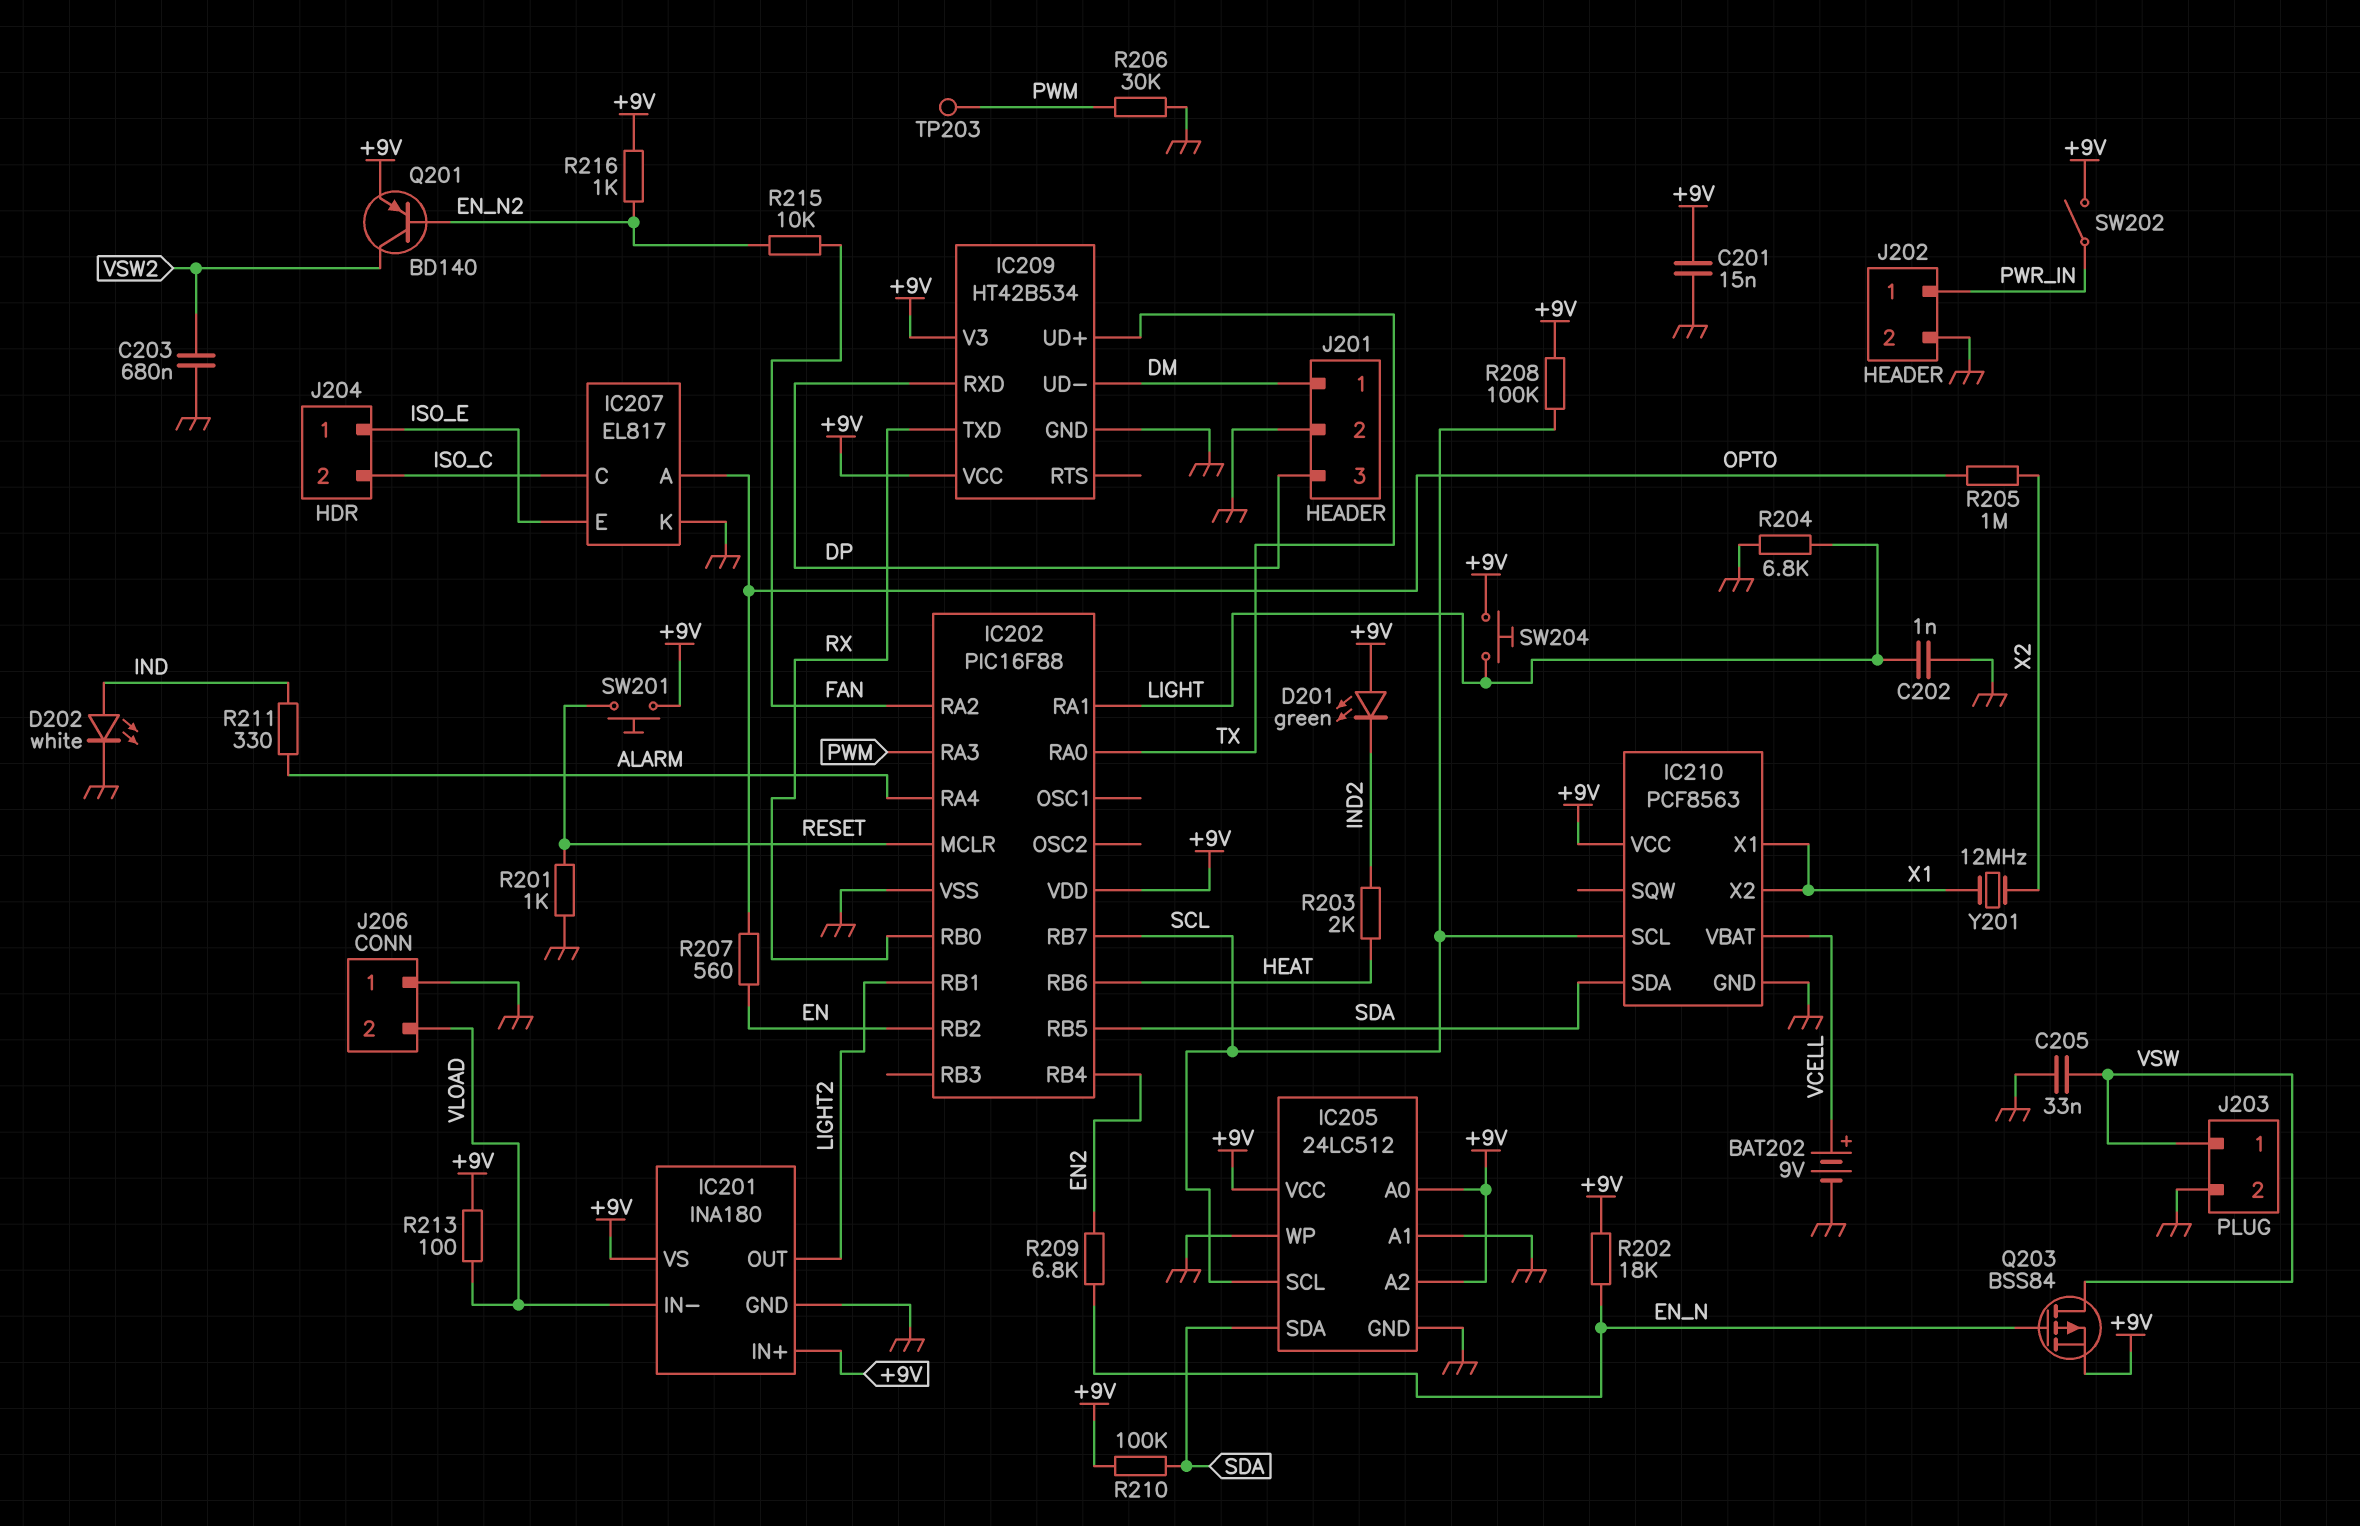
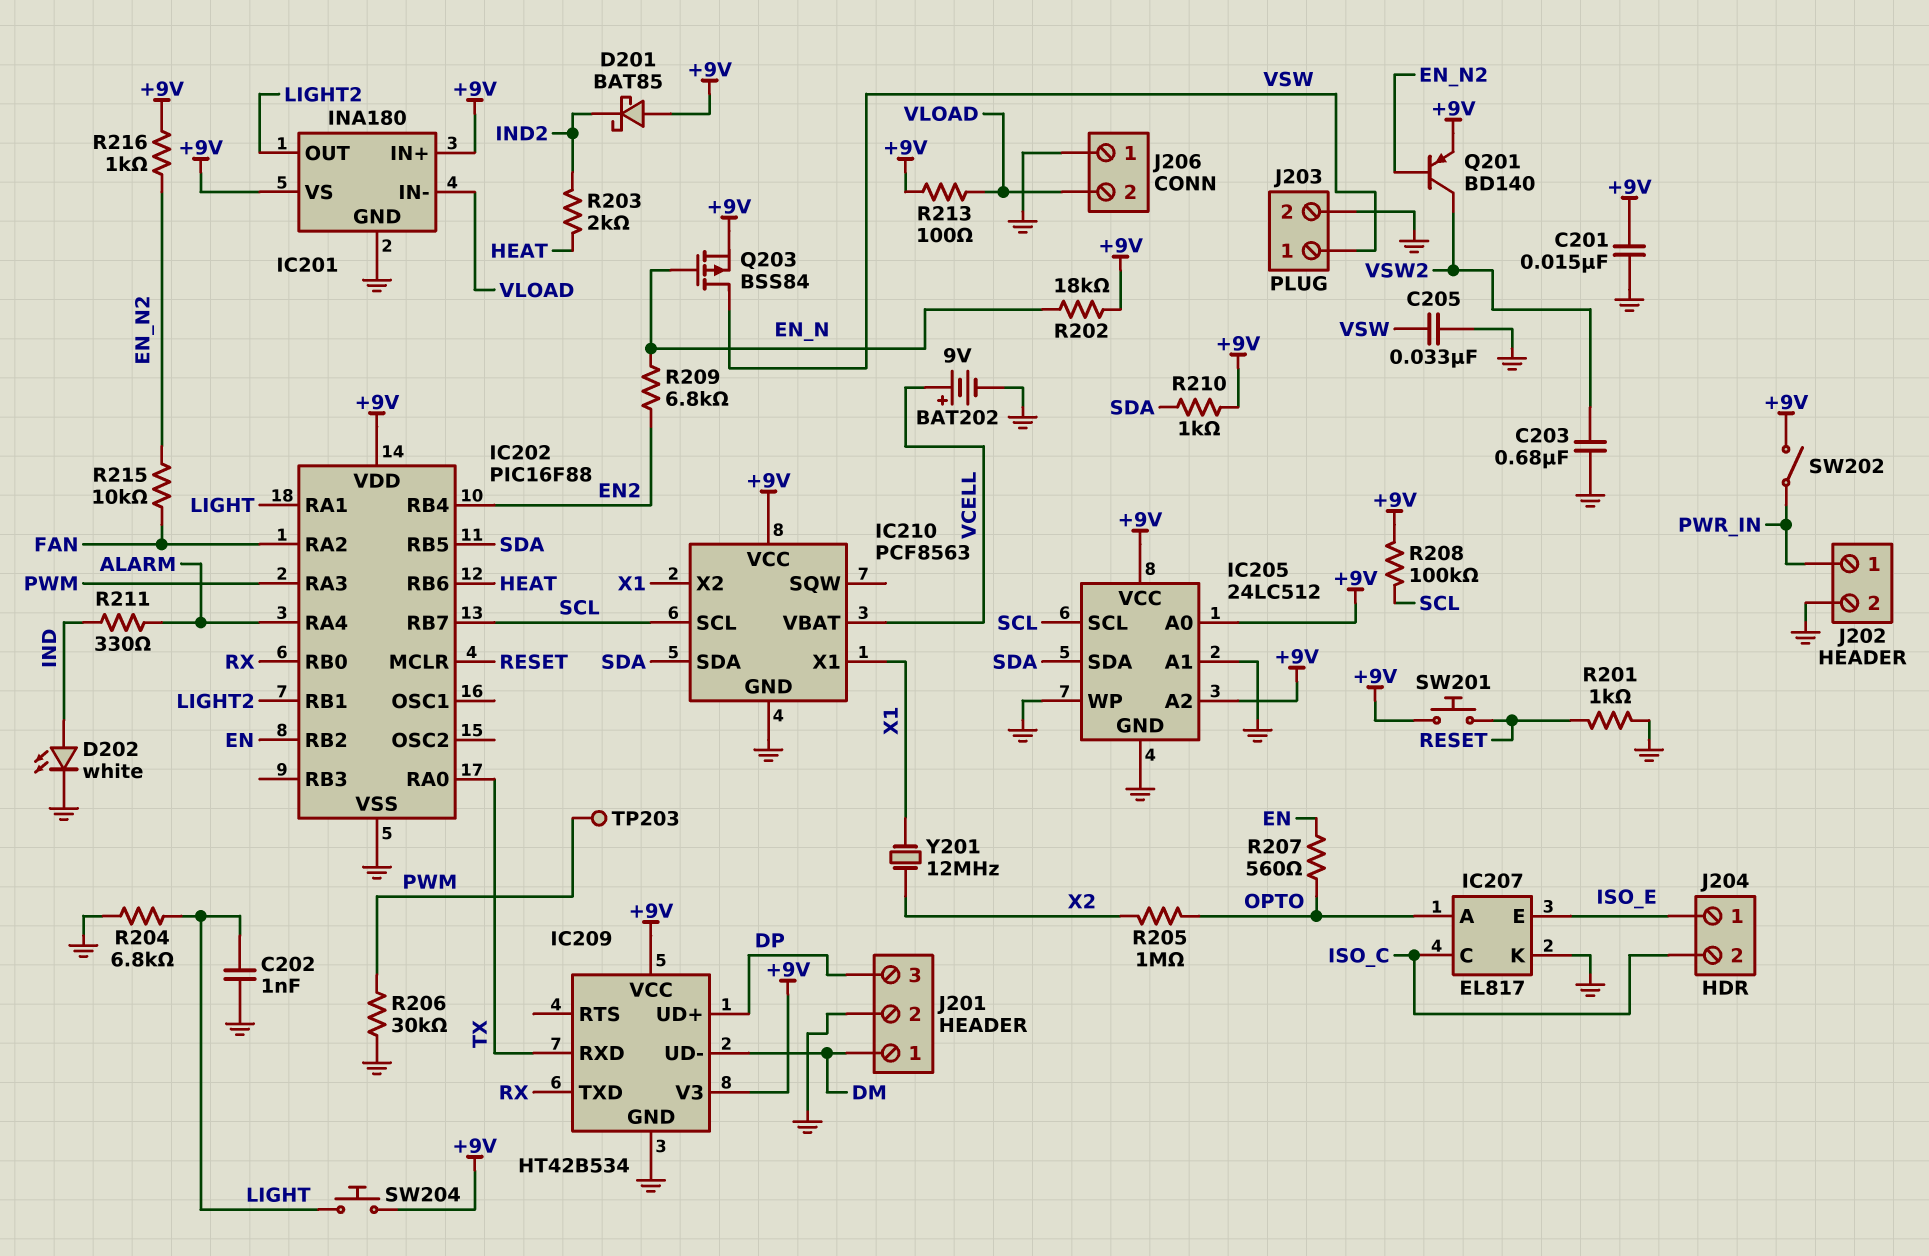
D201: LED green (A +9V, K IND2) -> schottky BAT85 (A +9V, K IND2)
IC209 pin RXD: DP -> TX
IC209 pin UD+: TX -> DP
R210: 100k (+9V, SDA) -> 1k (+9V, SDA)

